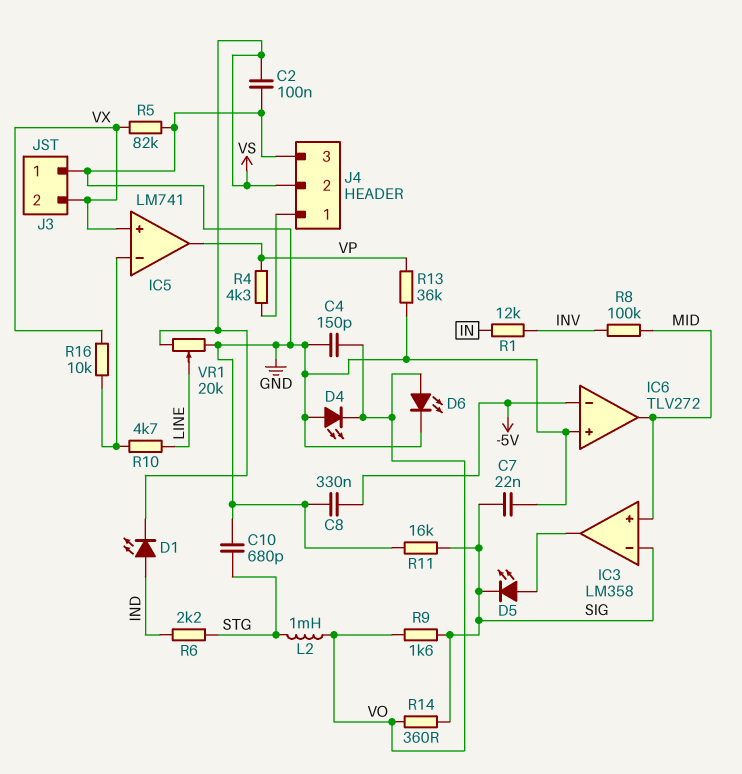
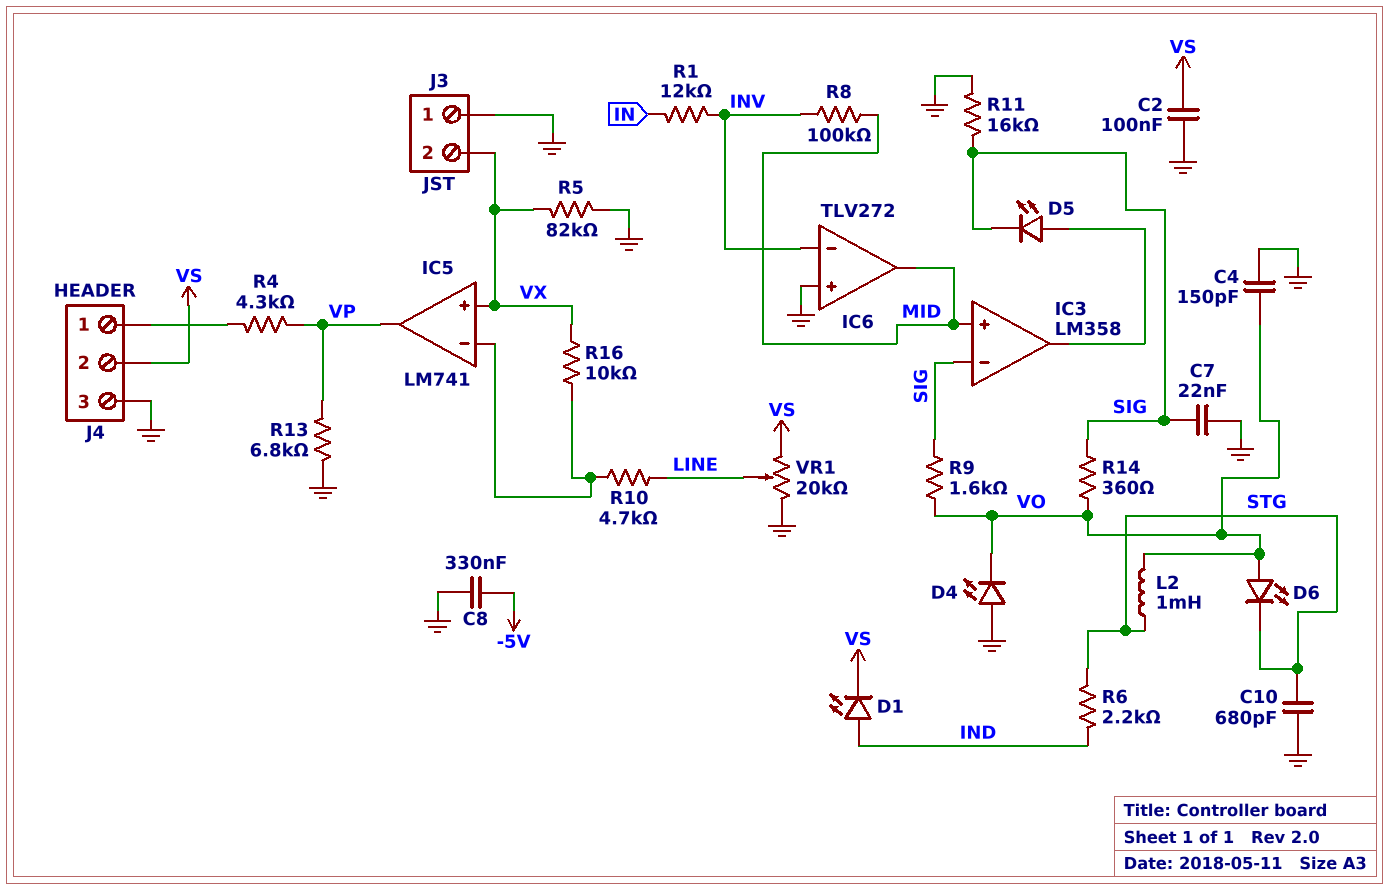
D6: LED (A VO, K GND) -> LED (A VO, K STG)
IC6 pin in-: -5V -> INV
R13: 36k (GND, VP) -> 6.8k (GND, VP)

